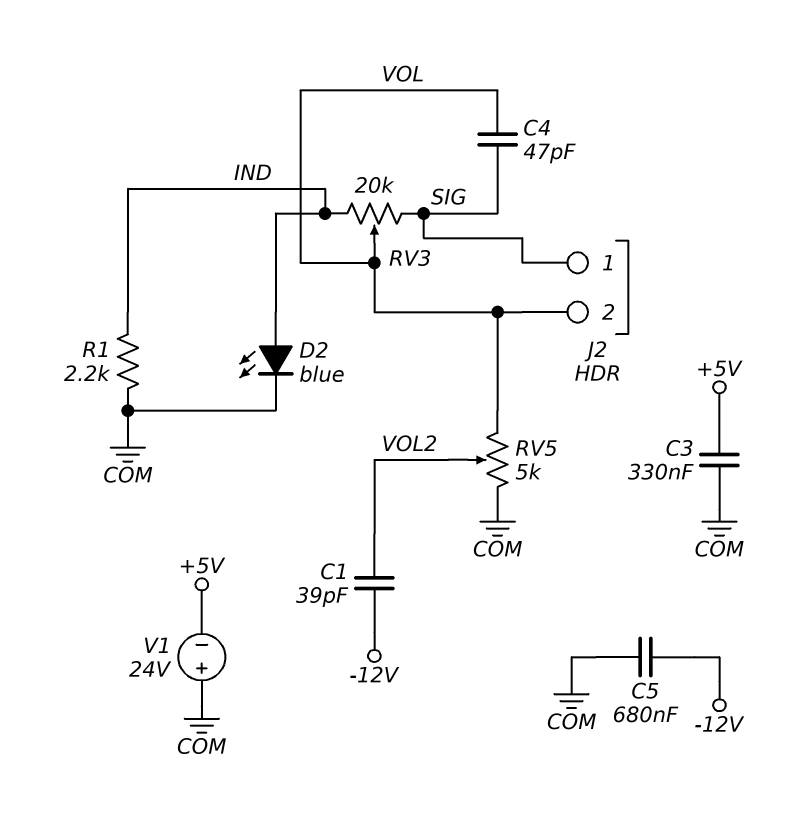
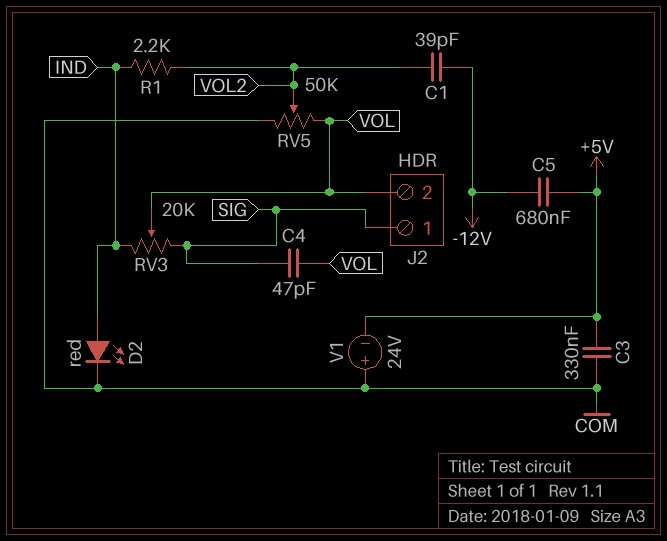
C5: 680nF (-12V, COM) -> 680nF (+5V, -12V)
D2: LED blue (A IND, K COM) -> LED red (A IND, K COM)
R1: 2.2k (COM, IND) -> 2.2k (IND, VOL2)
RV5: 5k (COM, VOL, wiper VOL2) -> 50k (COM, VOL, wiper VOL2)

